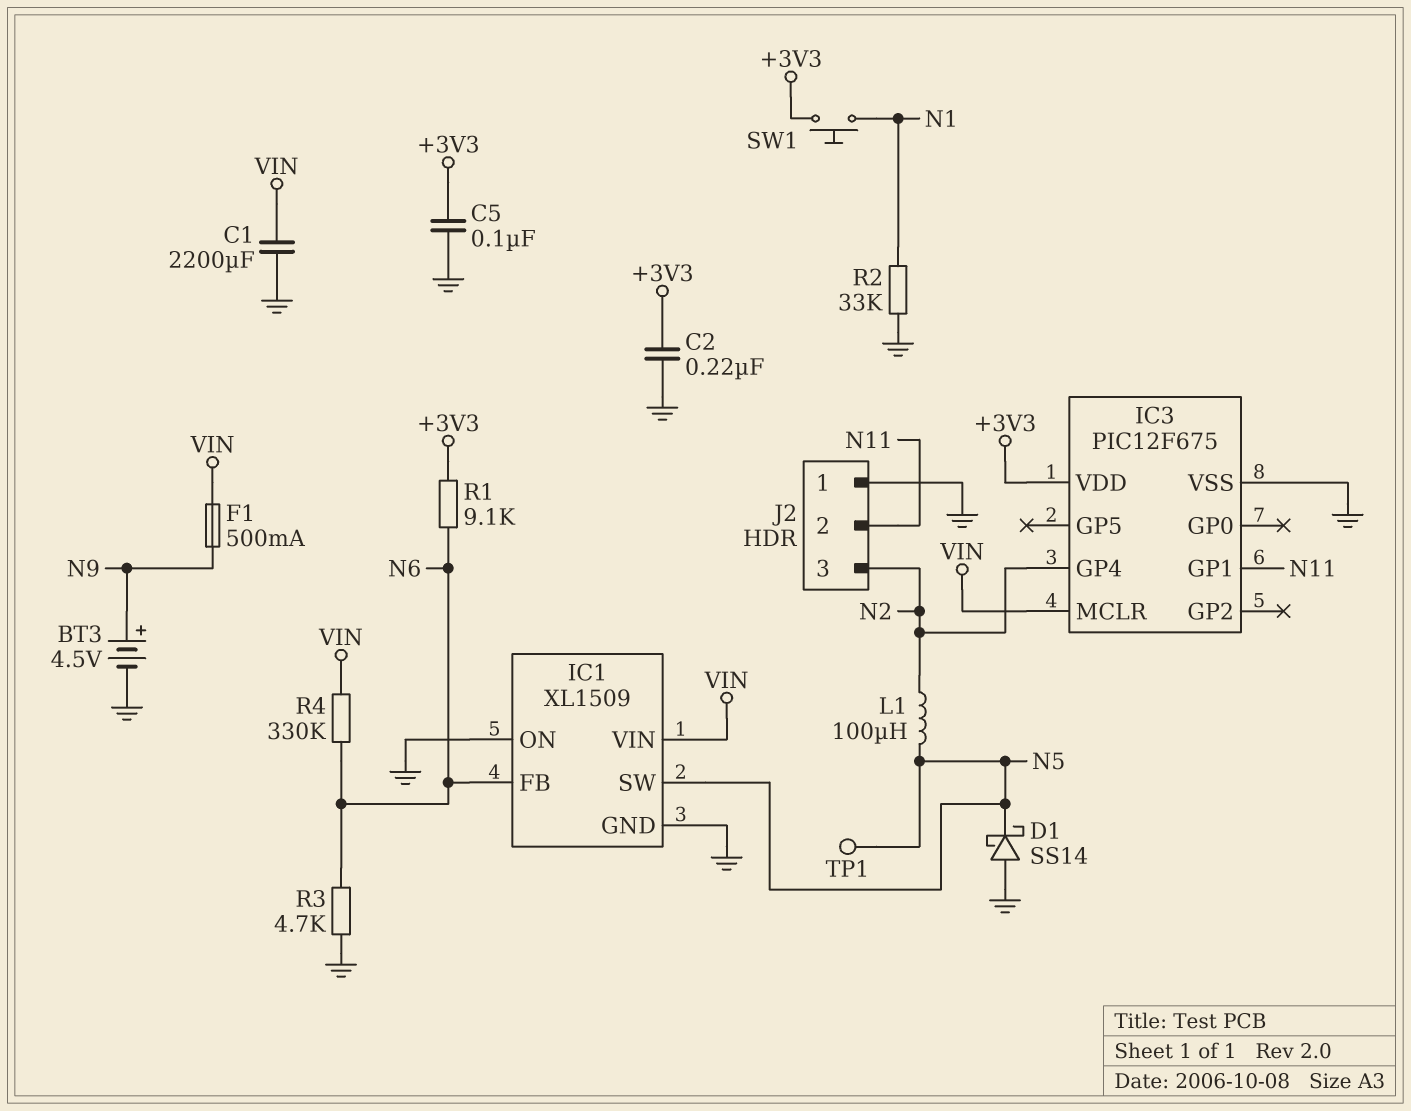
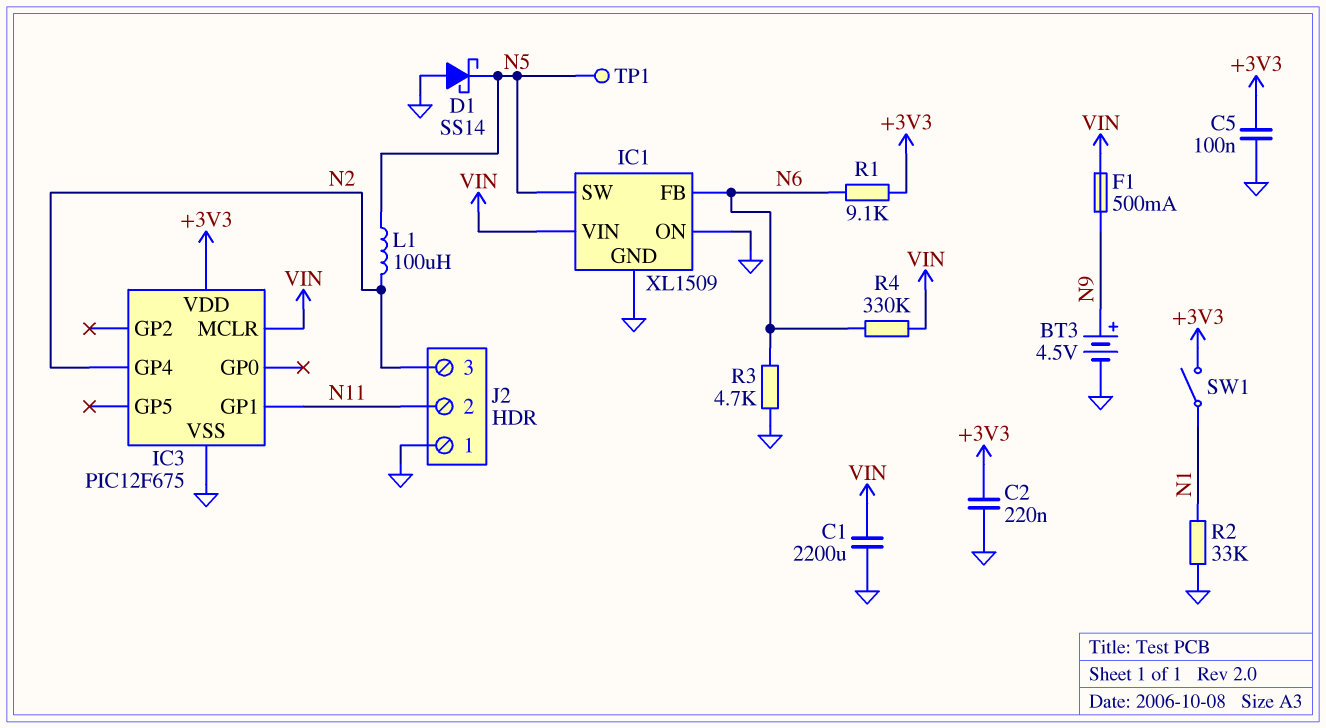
SW1: button (+3V3, N1) -> switch (+3V3, N1)

